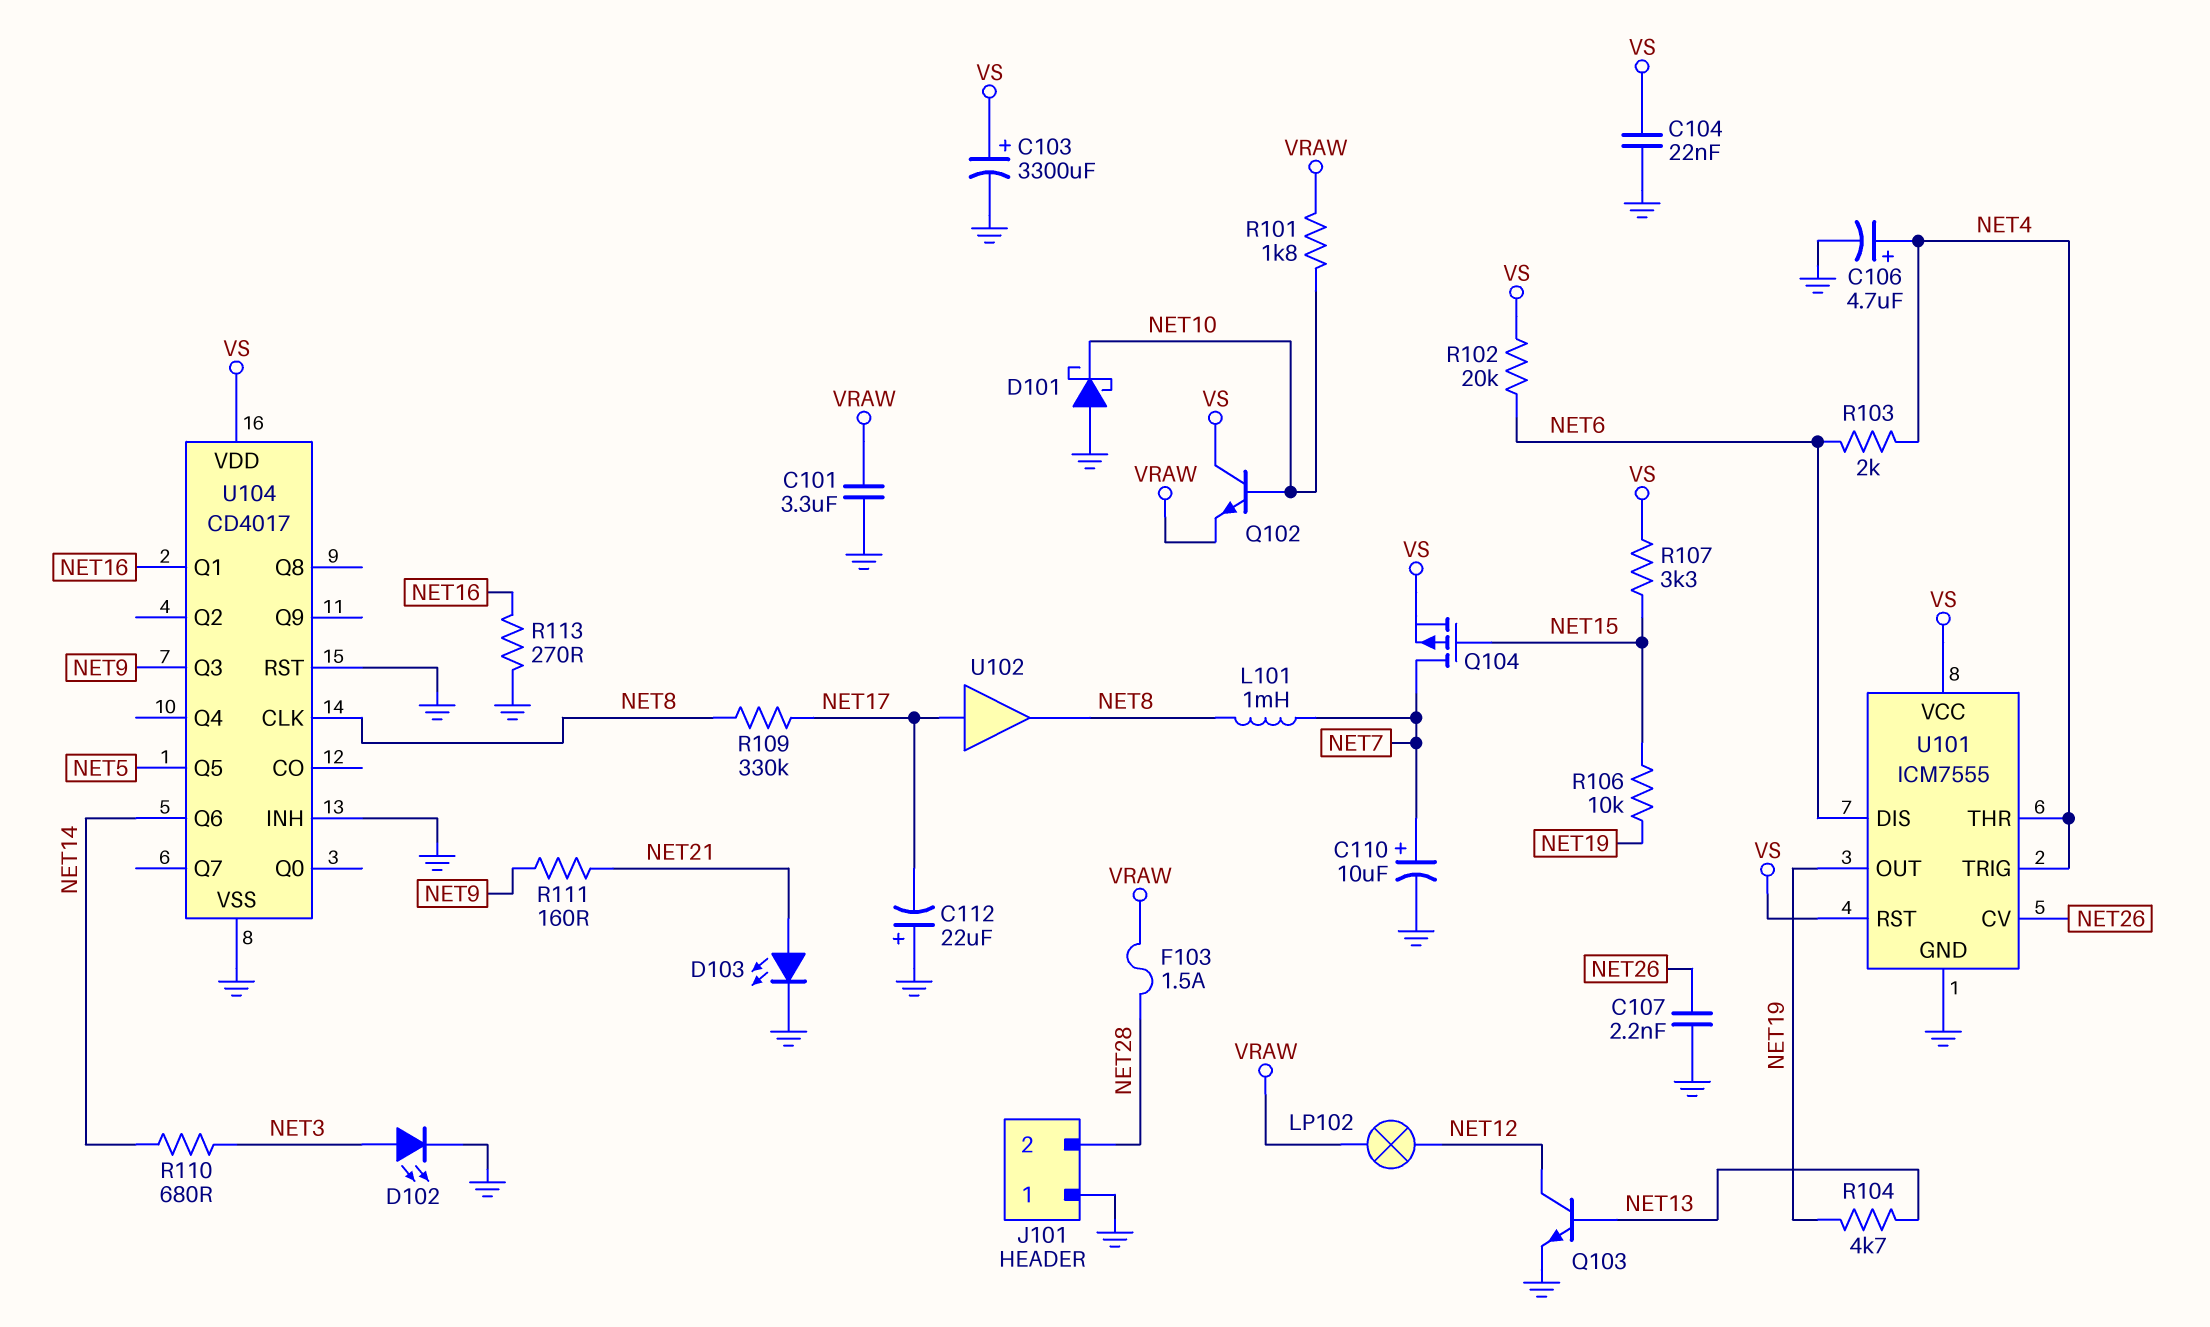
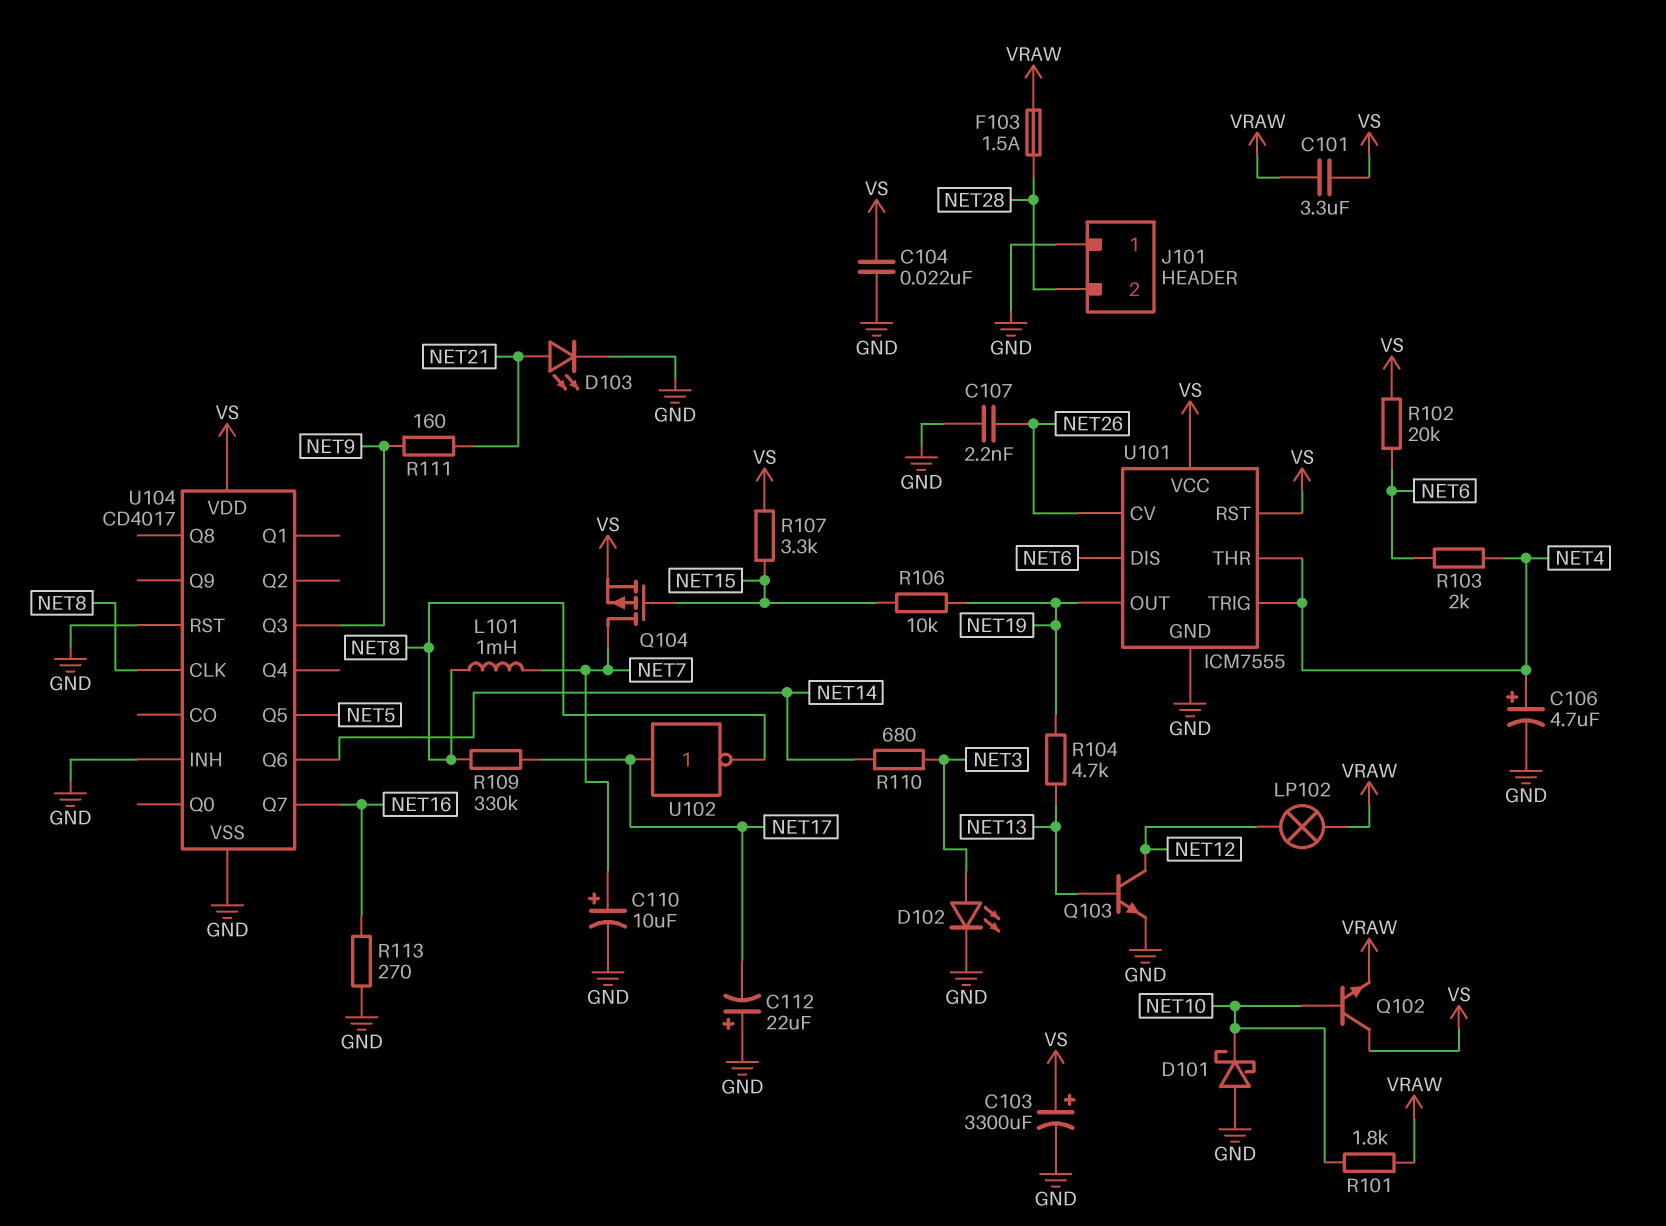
C101: 3.3uF (GND, VRAW) -> 3.3uF (VRAW, VS)
U102: buffer (in NET17, out NET8) -> NOT (in NET17, out NET8)
U104 pin Q1: NET16 -> none
U104 pin Q7: none -> NET16

